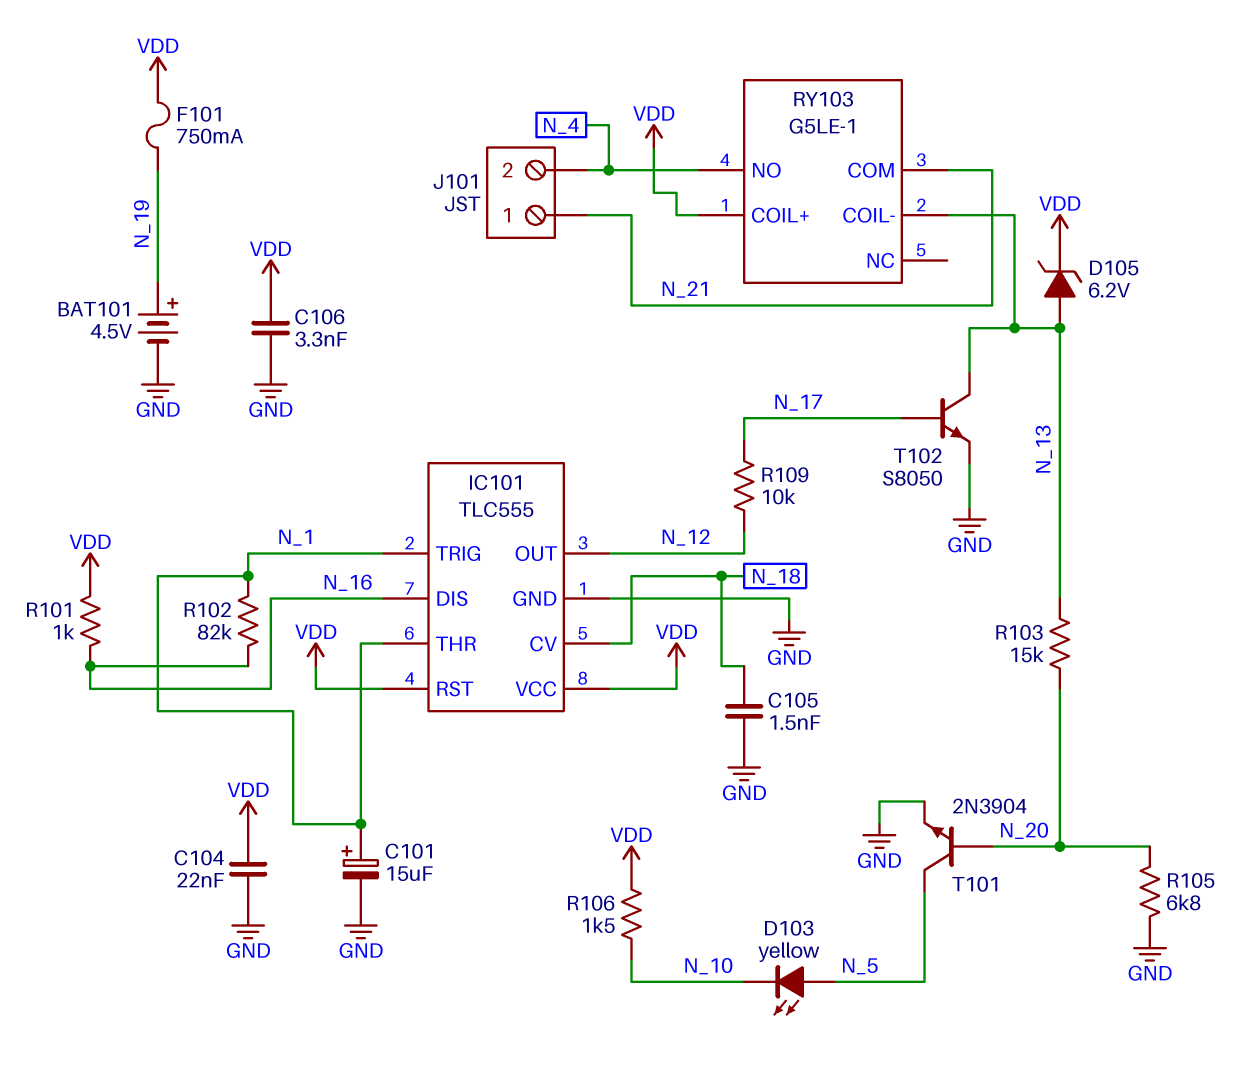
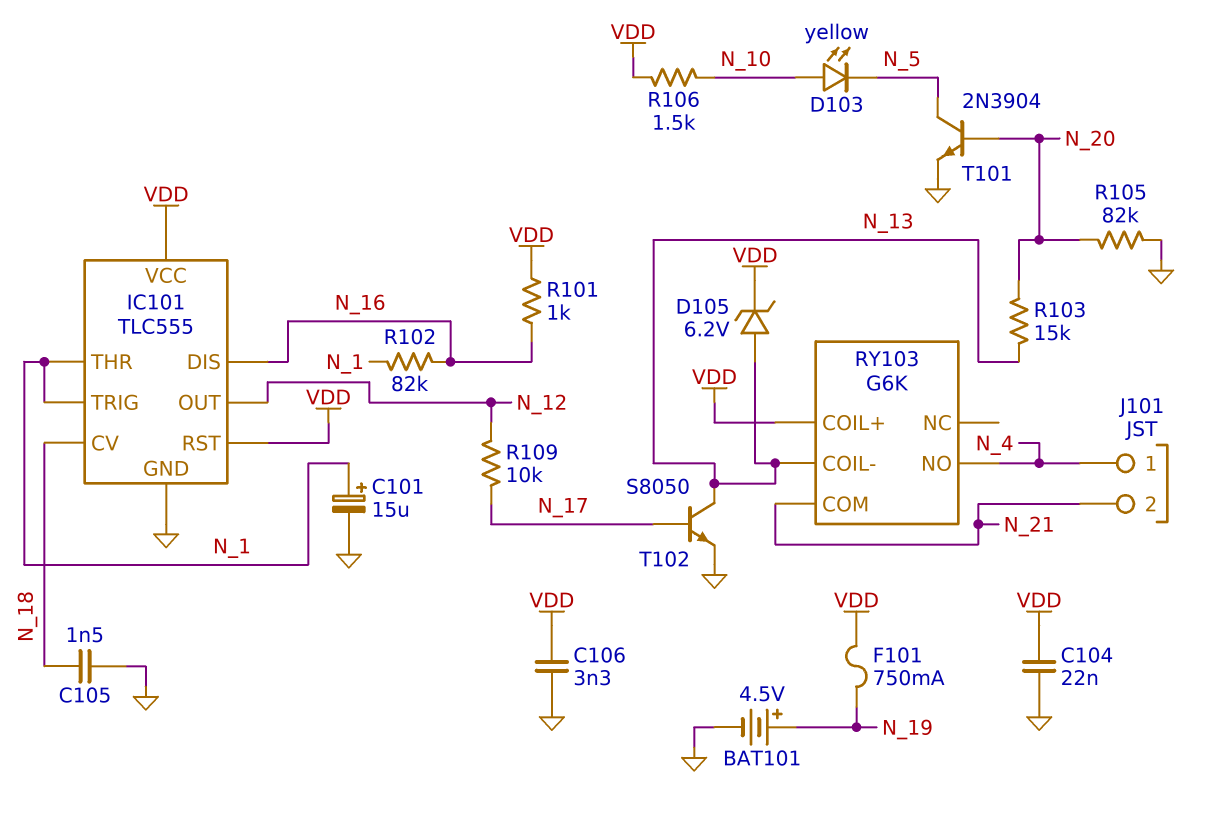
D103: LED yellow (A N_5, K N_10) -> LED yellow (A N_10, K N_5)
J101 pin 1: N_21 -> N_4
J101 pin 2: N_4 -> N_21
R105: 6.8k (GND, N_20) -> 82k (GND, N_20)
RY103: G5LE-1 -> G6K

